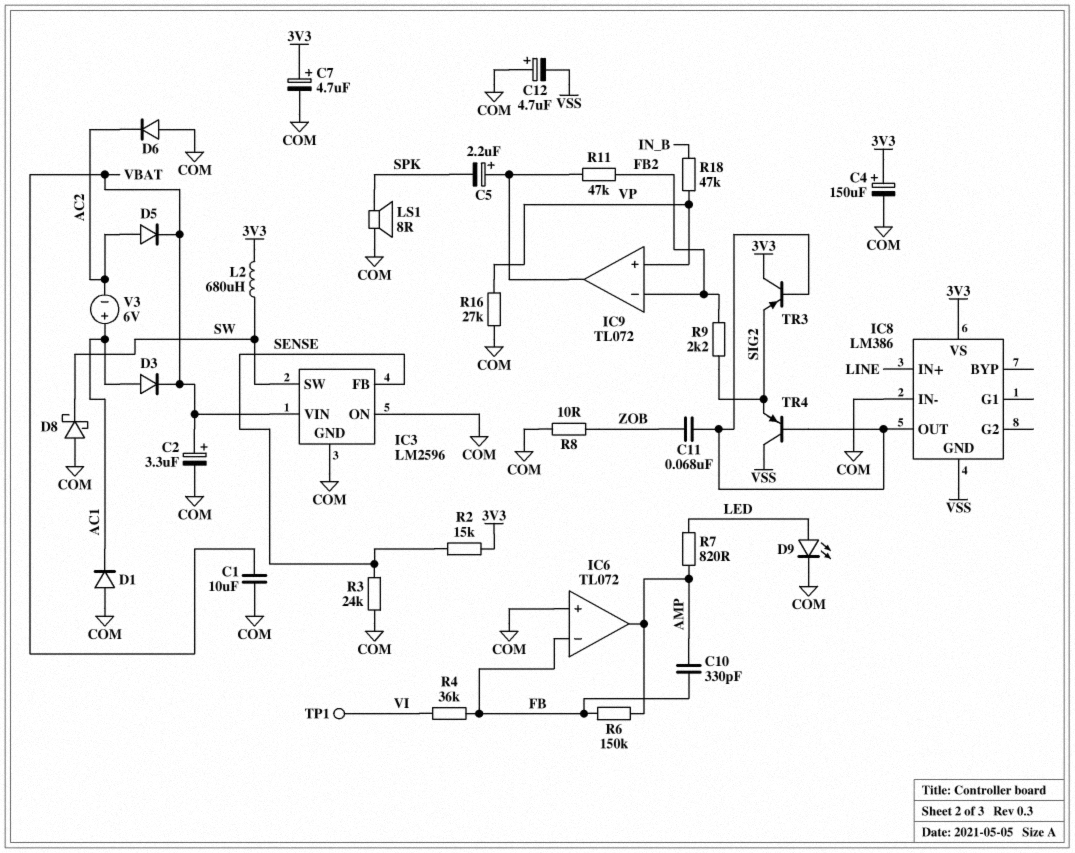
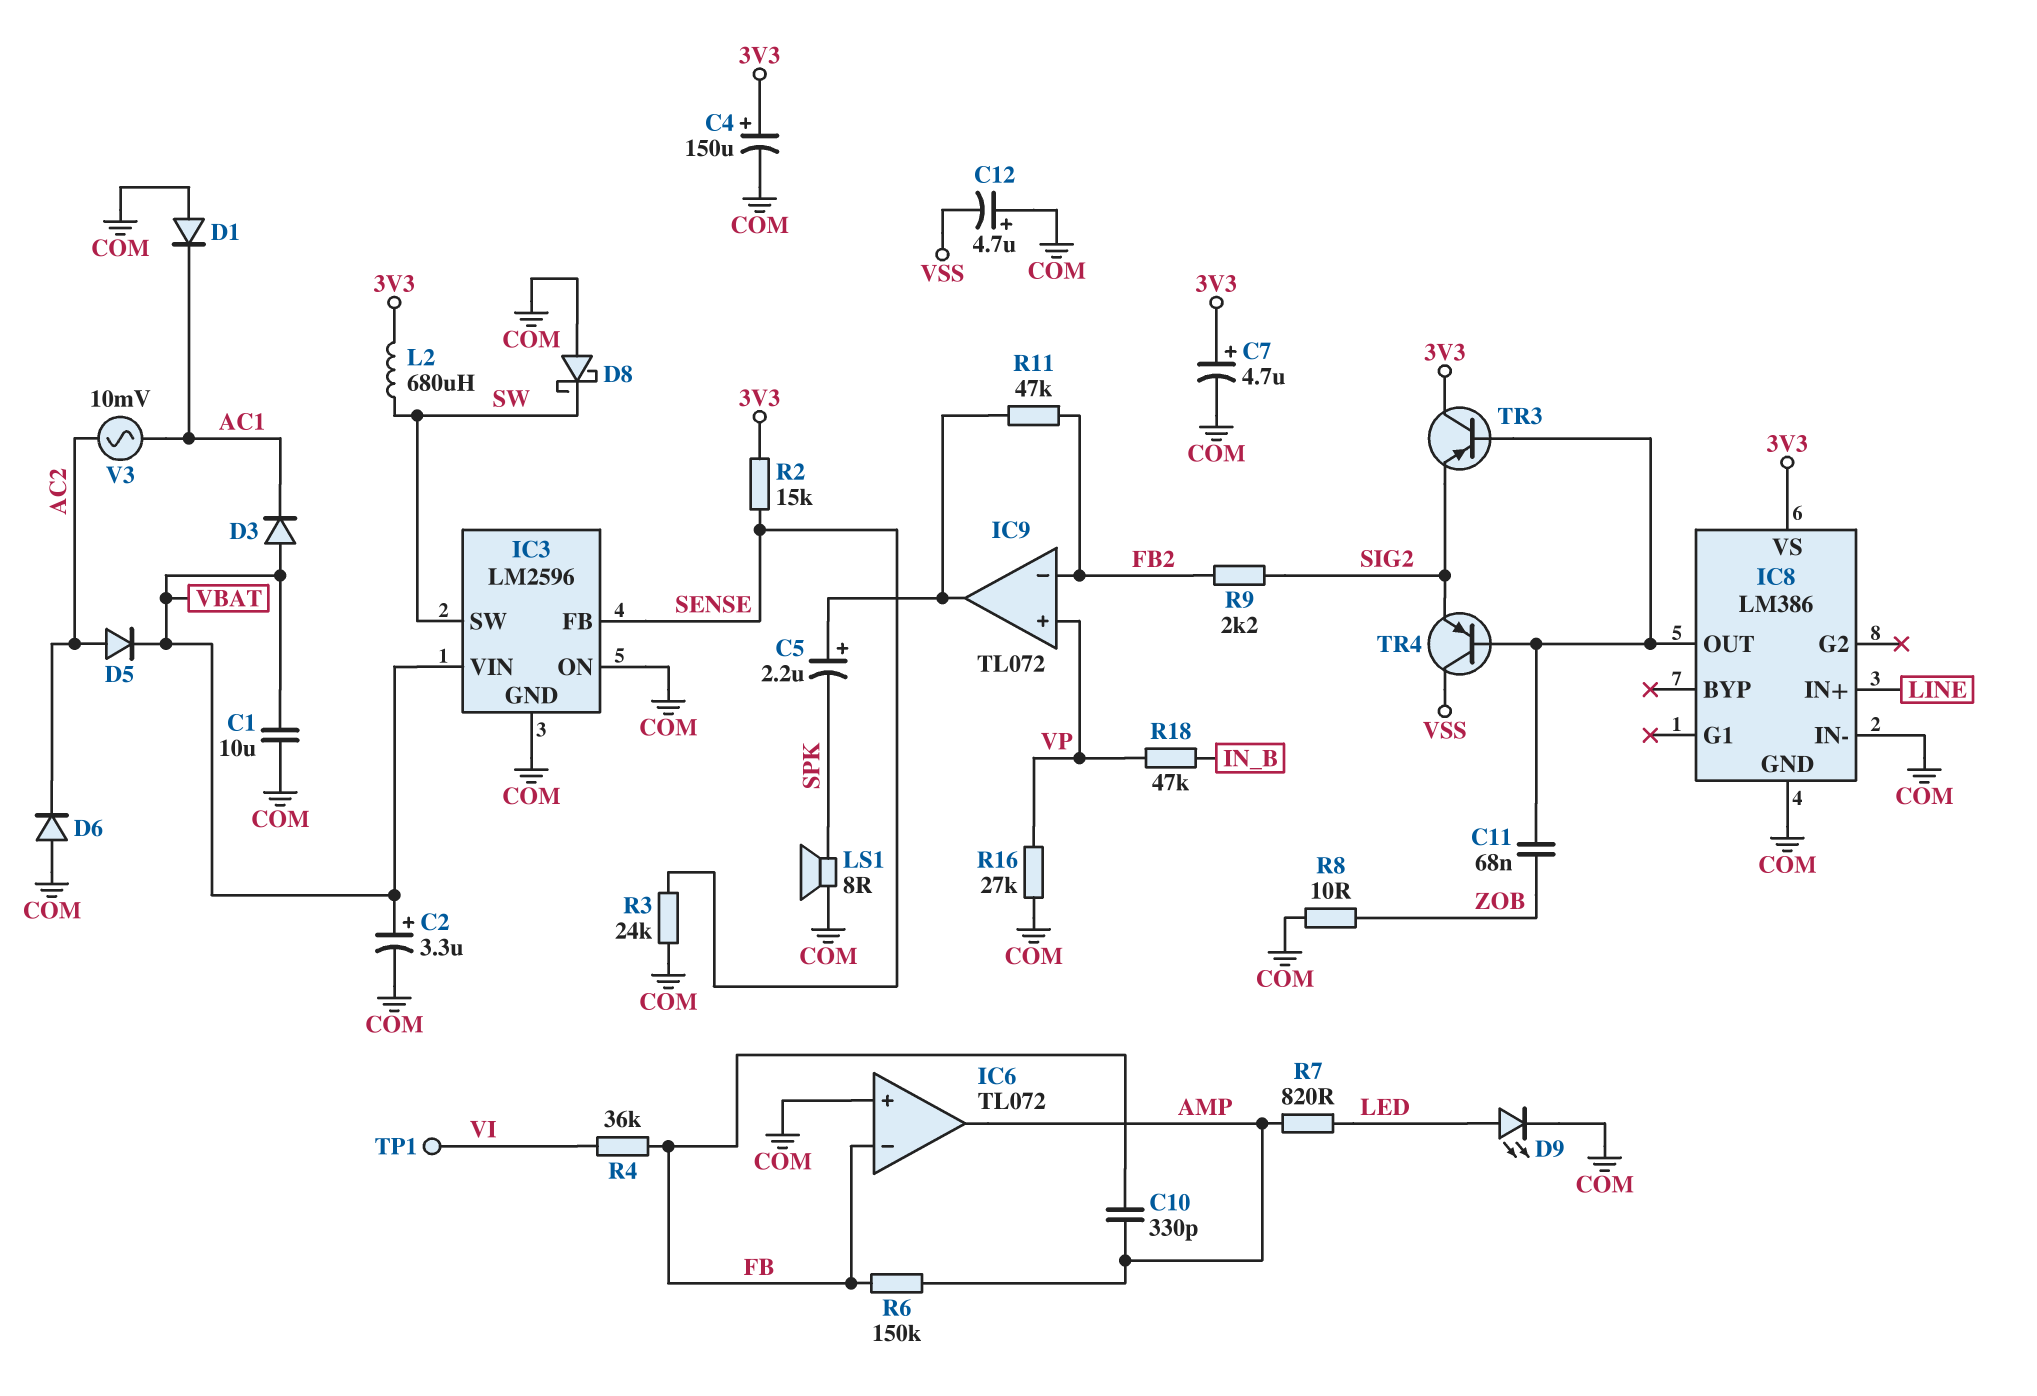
D3: diode (A AC1, K VBAT) -> diode (A VBAT, K AC1)
IC8 pin GND: VSS -> COM
V3: 6V (plus AC1, minus AC2) -> AC 10mV (AC1, AC2)

